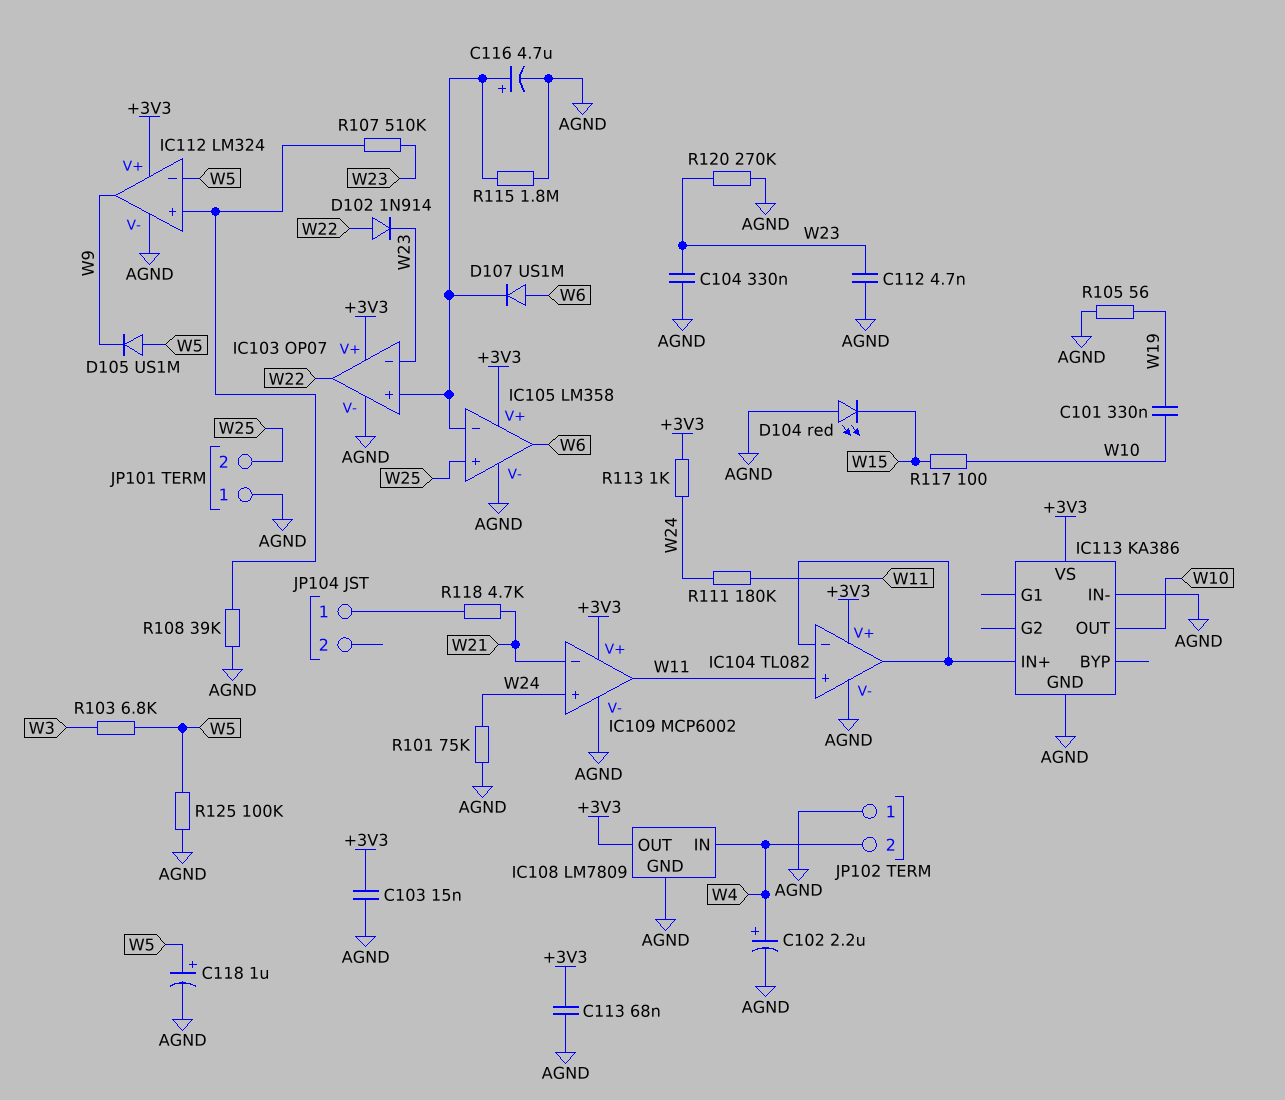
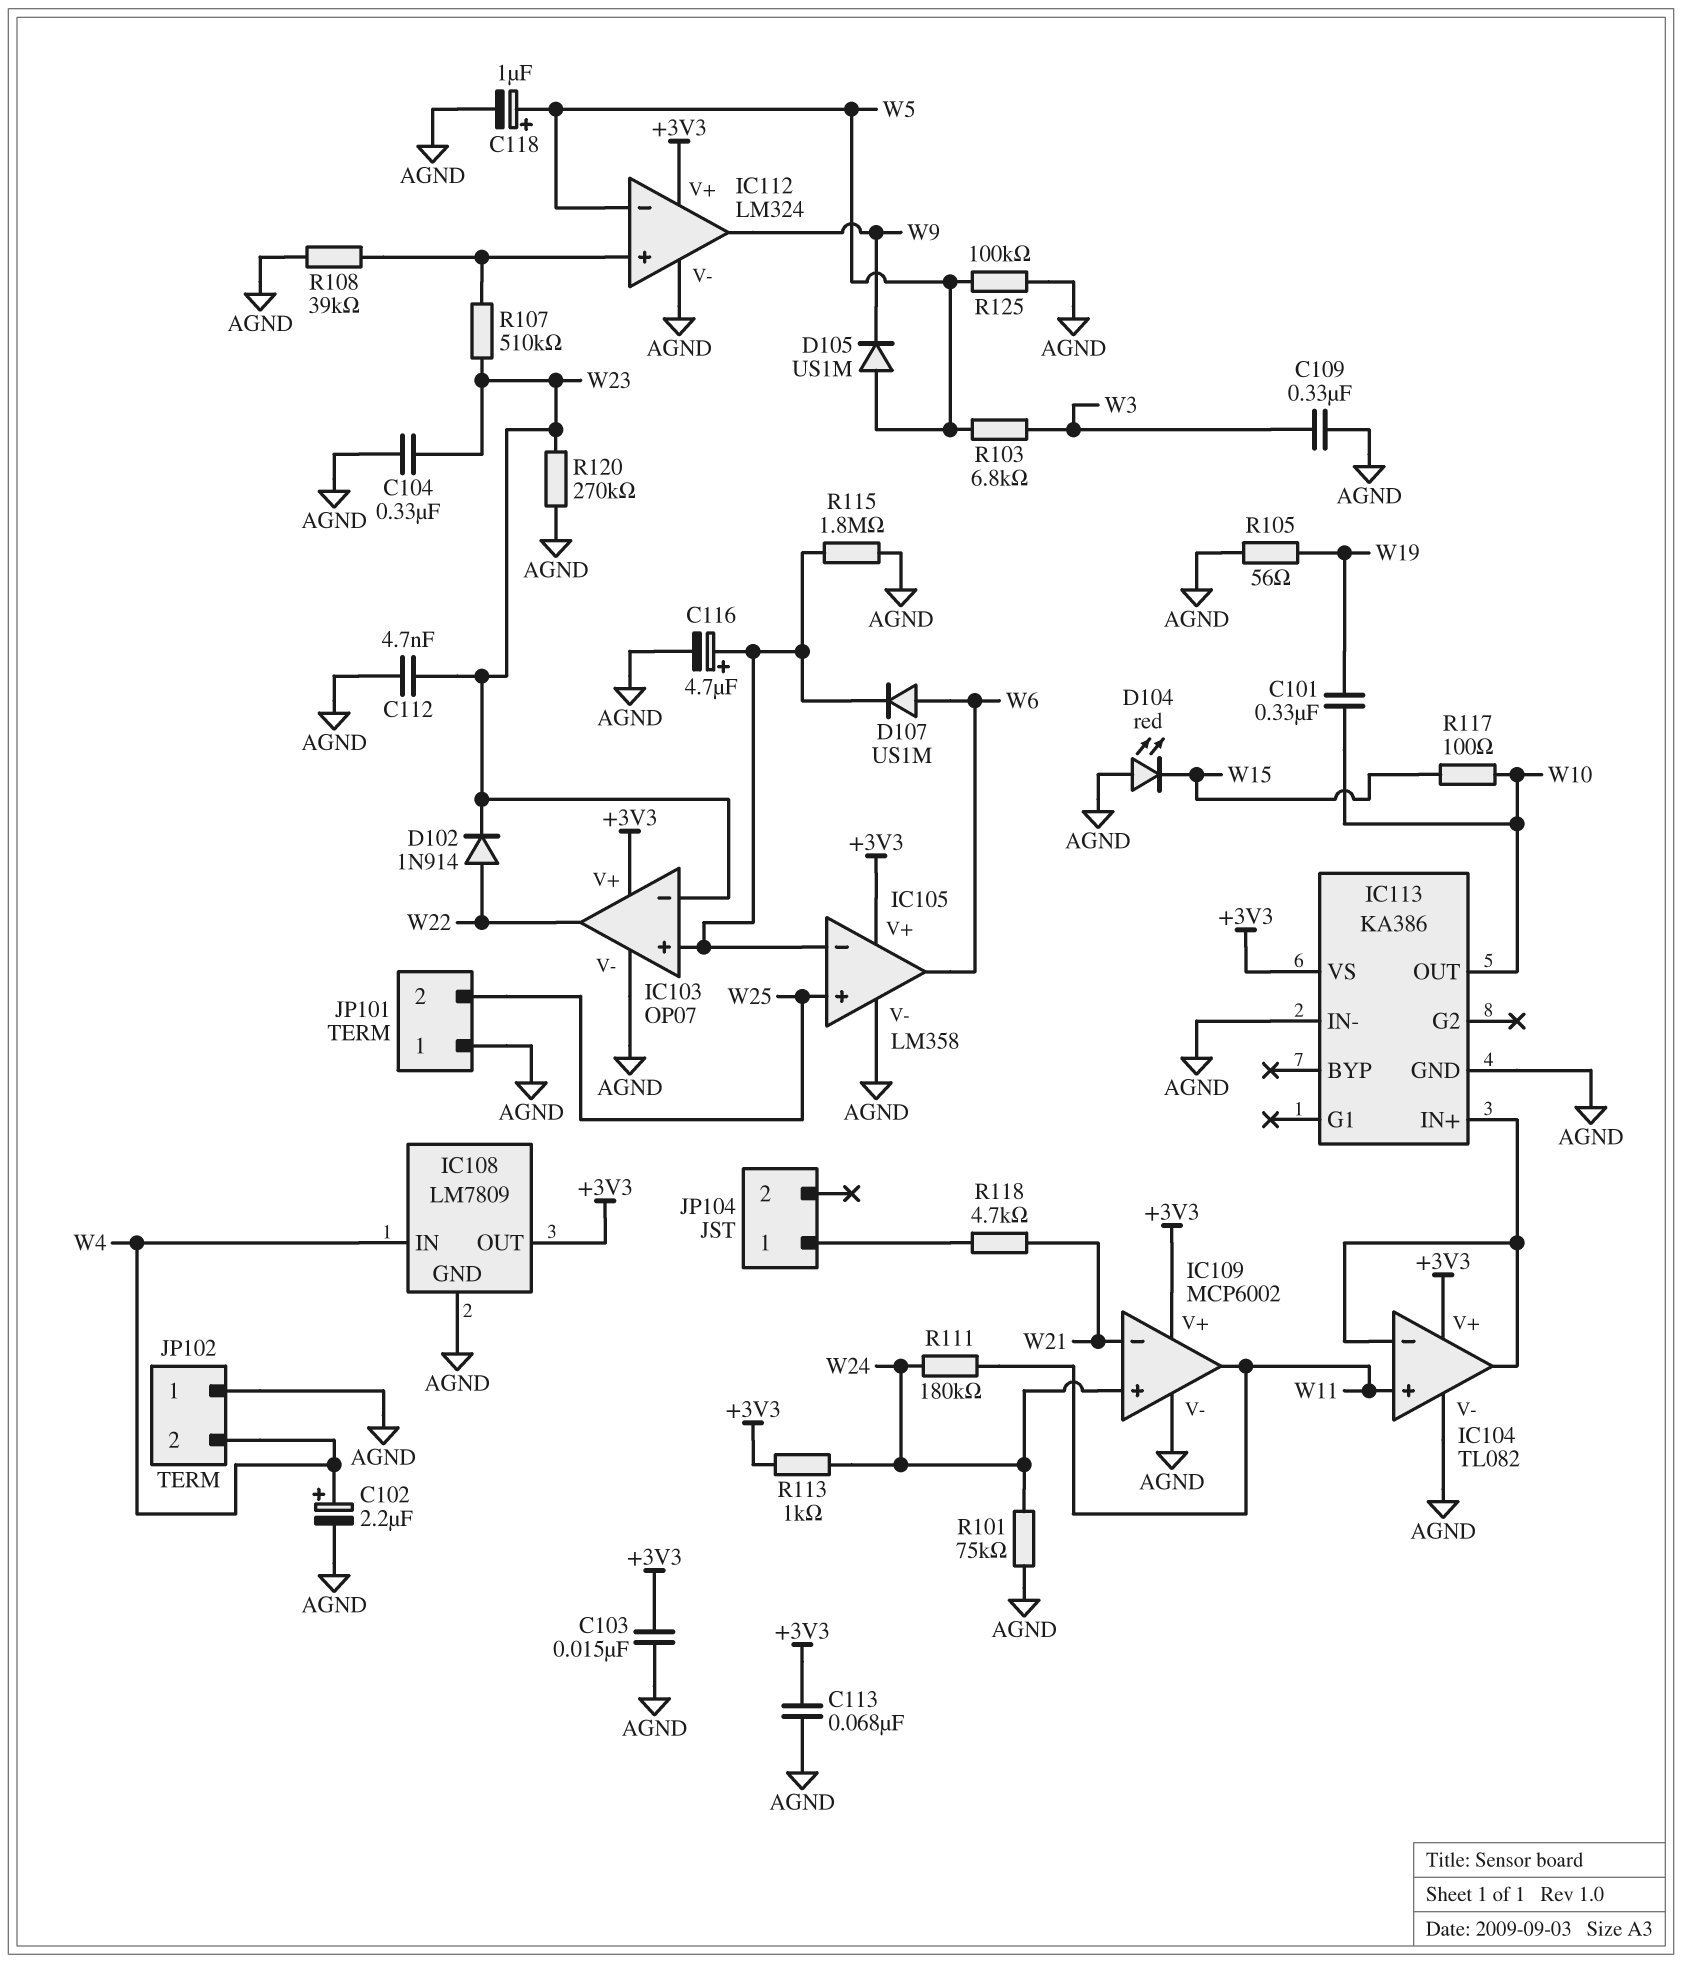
C109: none -> 330nF (AGND, W3)

